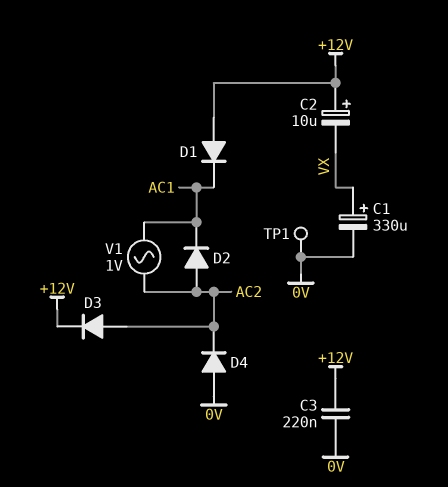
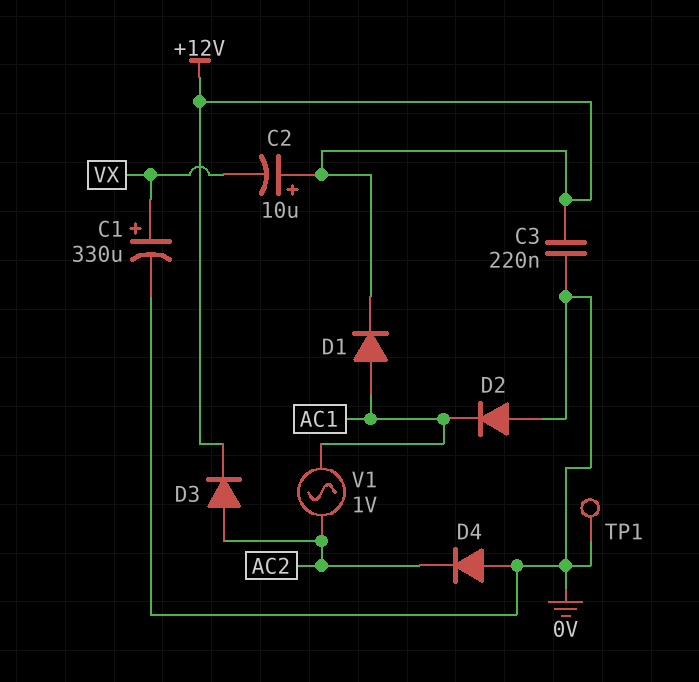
D1: diode (A +12V, K AC1) -> diode (A AC1, K +12V)
D2: diode (A AC2, K AC1) -> diode (A 0V, K AC1)

